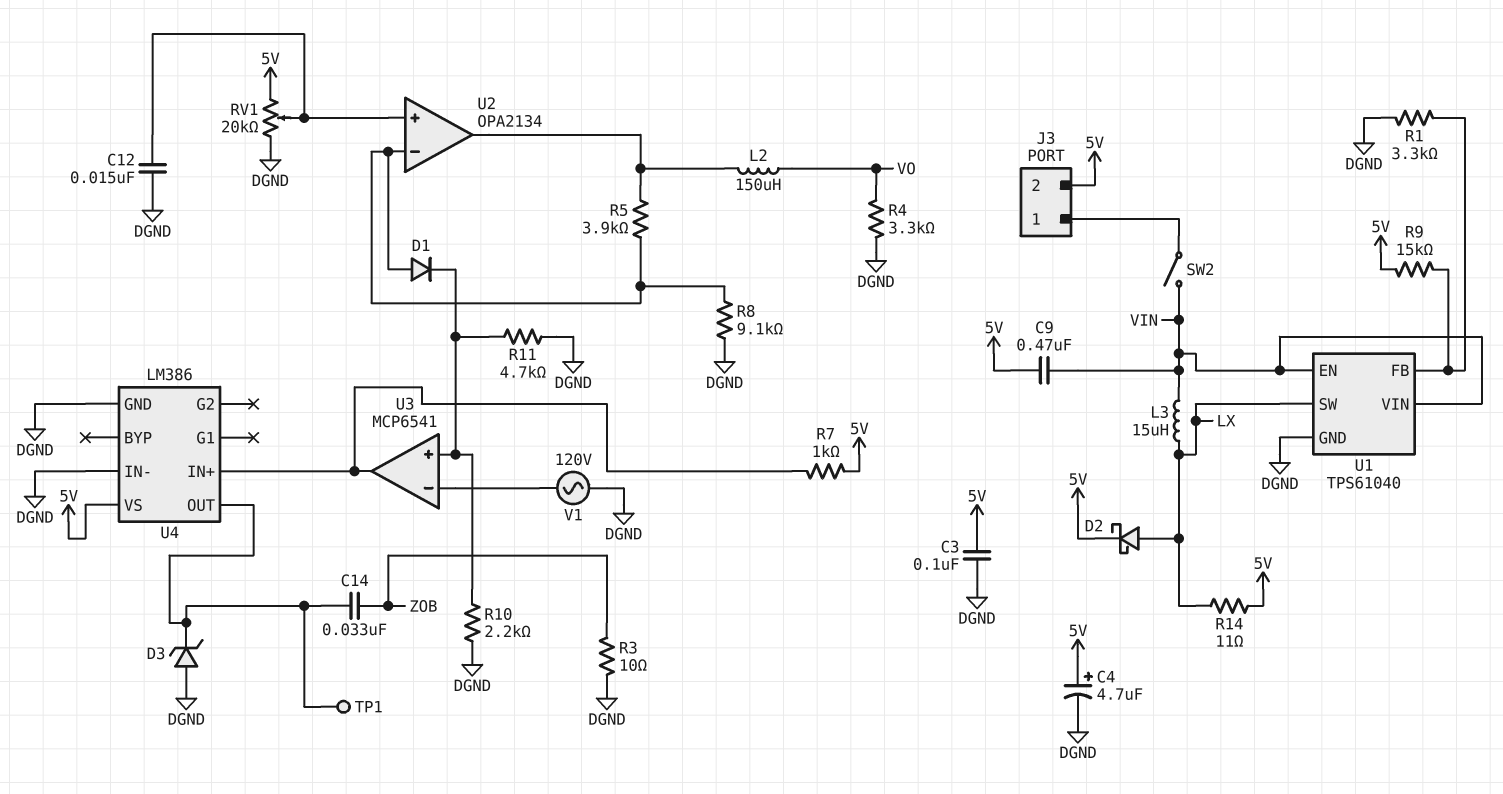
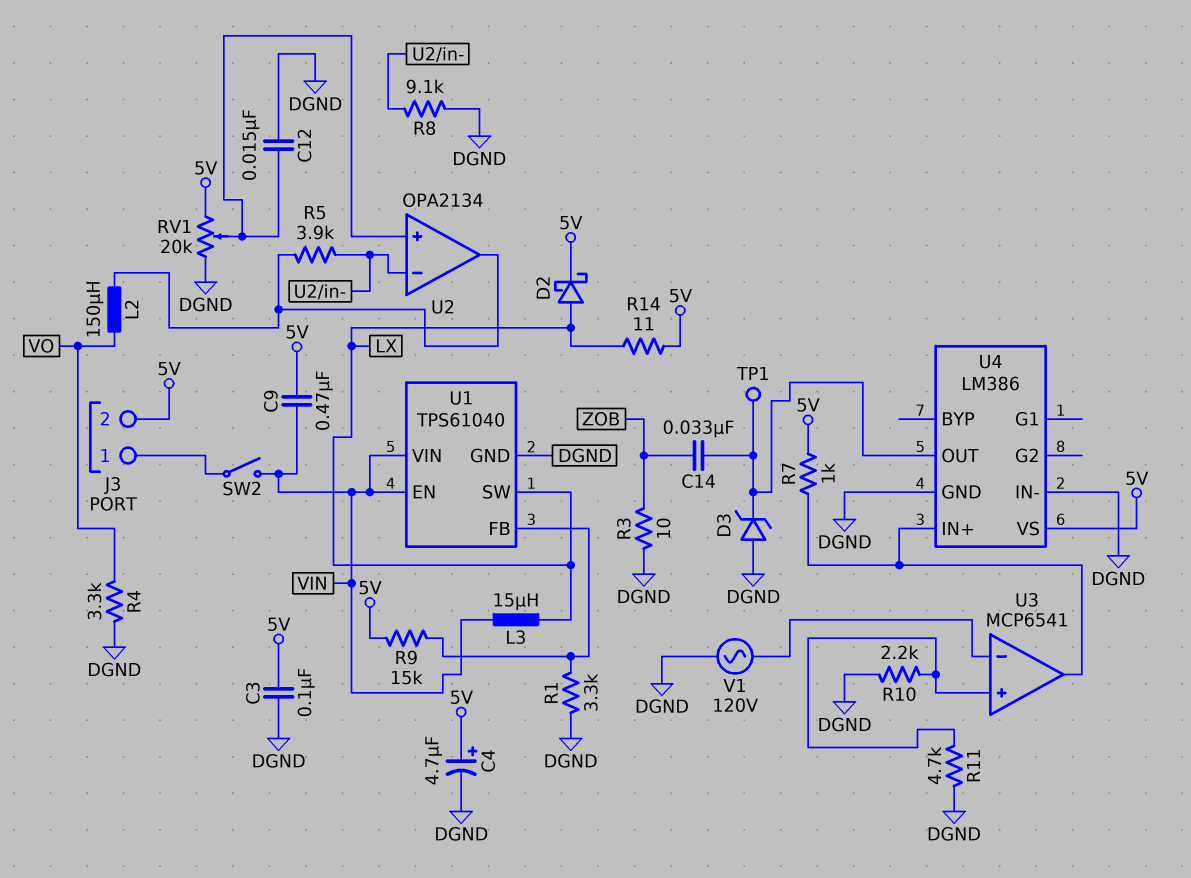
D1: diode (A U2/in-, K U3/in+) -> none

